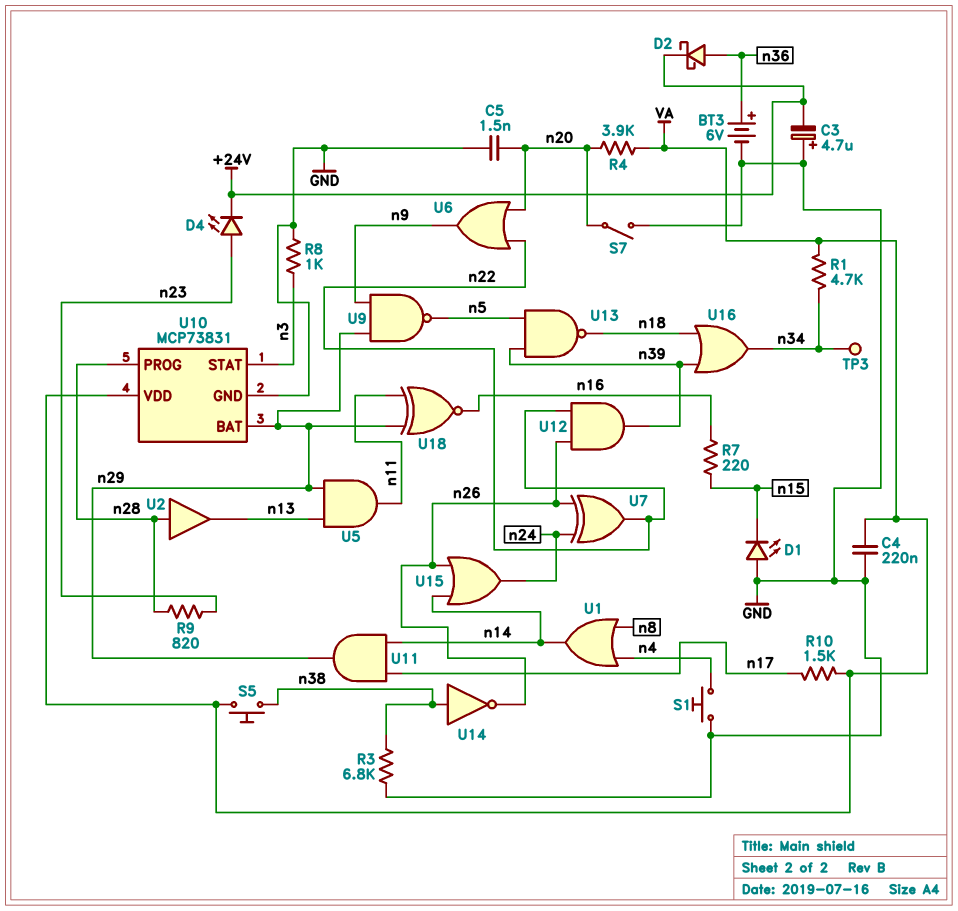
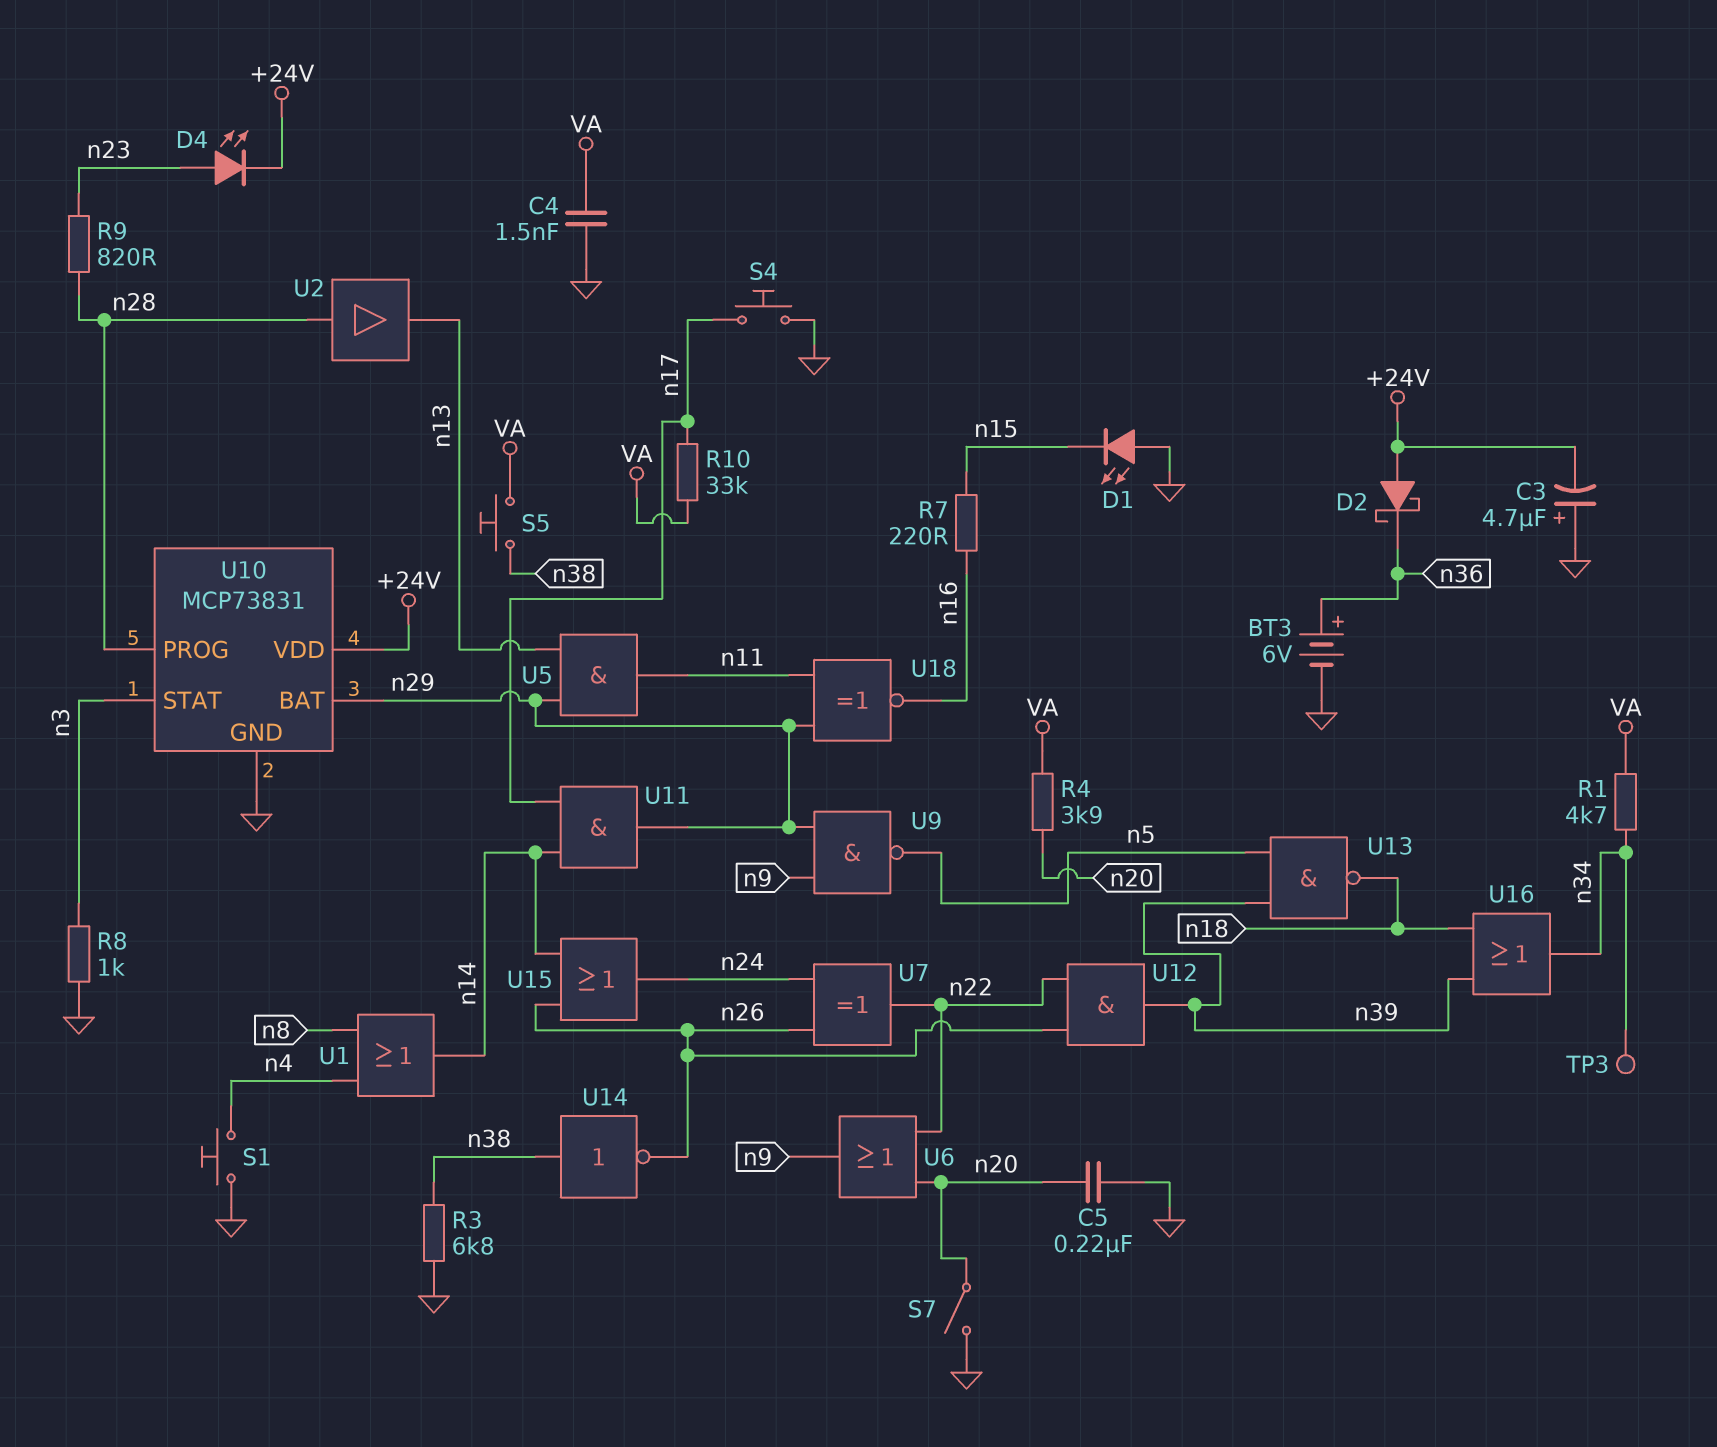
C4: 220nF (GND, VA) -> 1.5nF (GND, VA)
C5: 1.5nF (GND, n20) -> 220nF (GND, n20)
D2: schottky (A n36, K +24V) -> schottky (A +24V, K n36)
R10: 1.5k (VA, n17) -> 33k (VA, n17)
S4: none -> button (GND, n17)
U10 pin VDD: VA -> +24V

